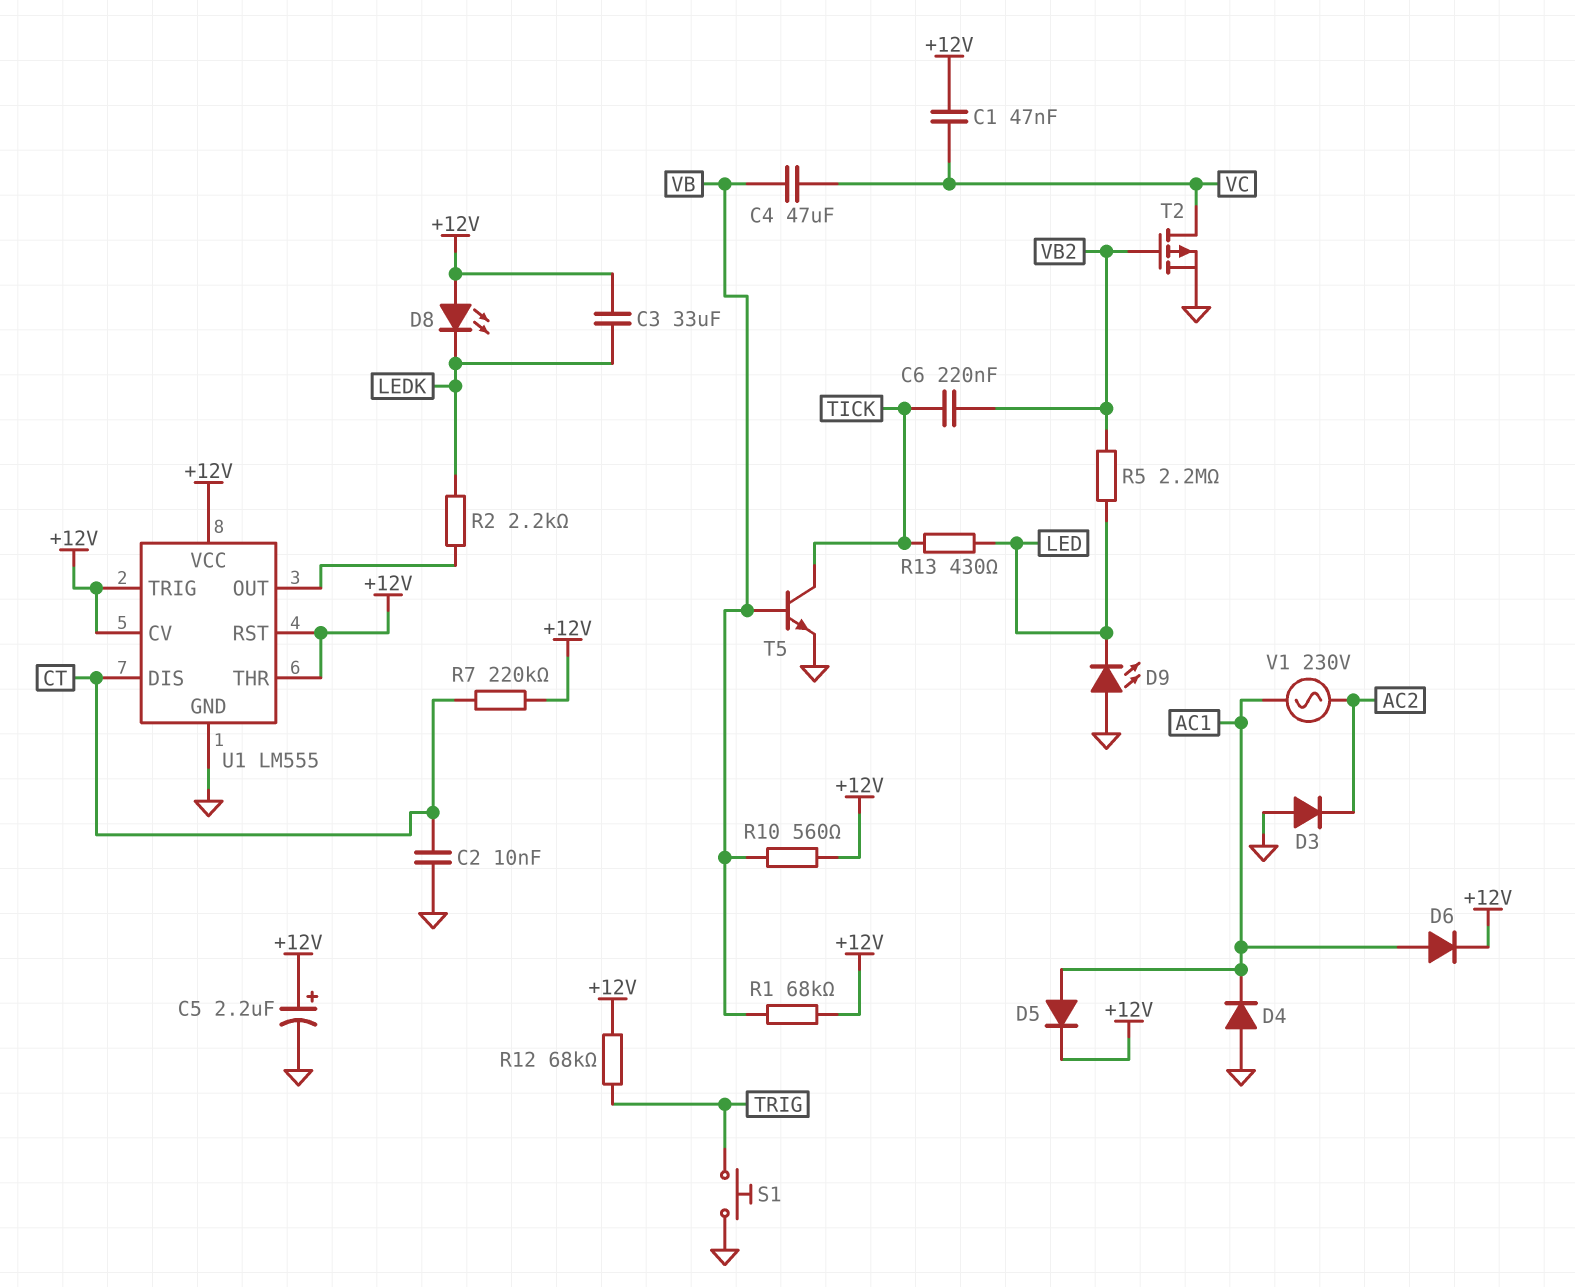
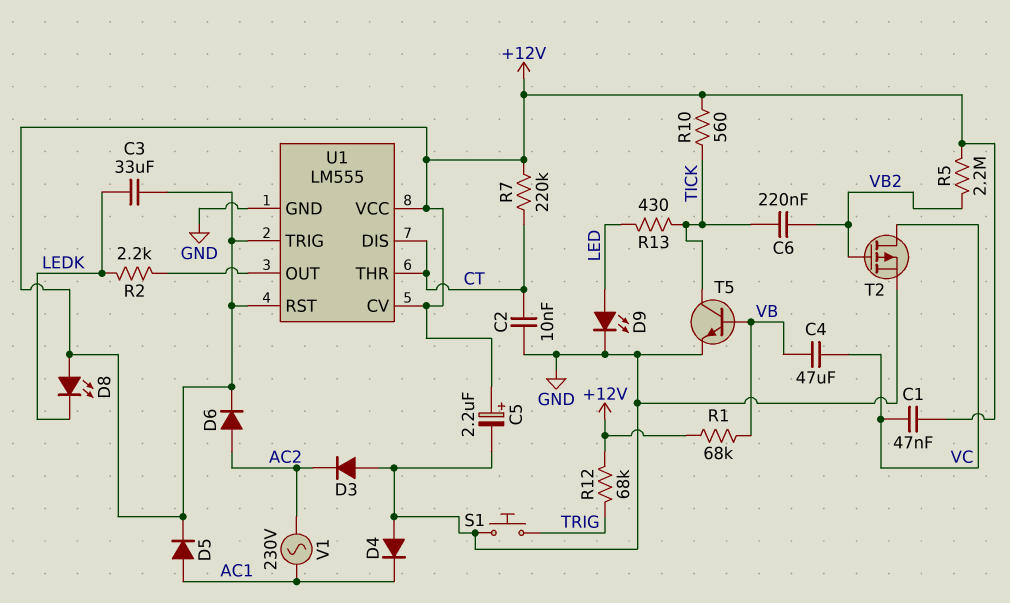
D6: diode (A AC1, K +12V) -> diode (A AC2, K +12V)
D9: LED (A GND, K LED) -> LED (A LED, K GND)
R5: 2.2M (LED, VB2) -> 2.2M (+12V, VB2)
R10: 560 (+12V, VB) -> 560 (+12V, TICK)
U1 pin THR: +12V -> CT

